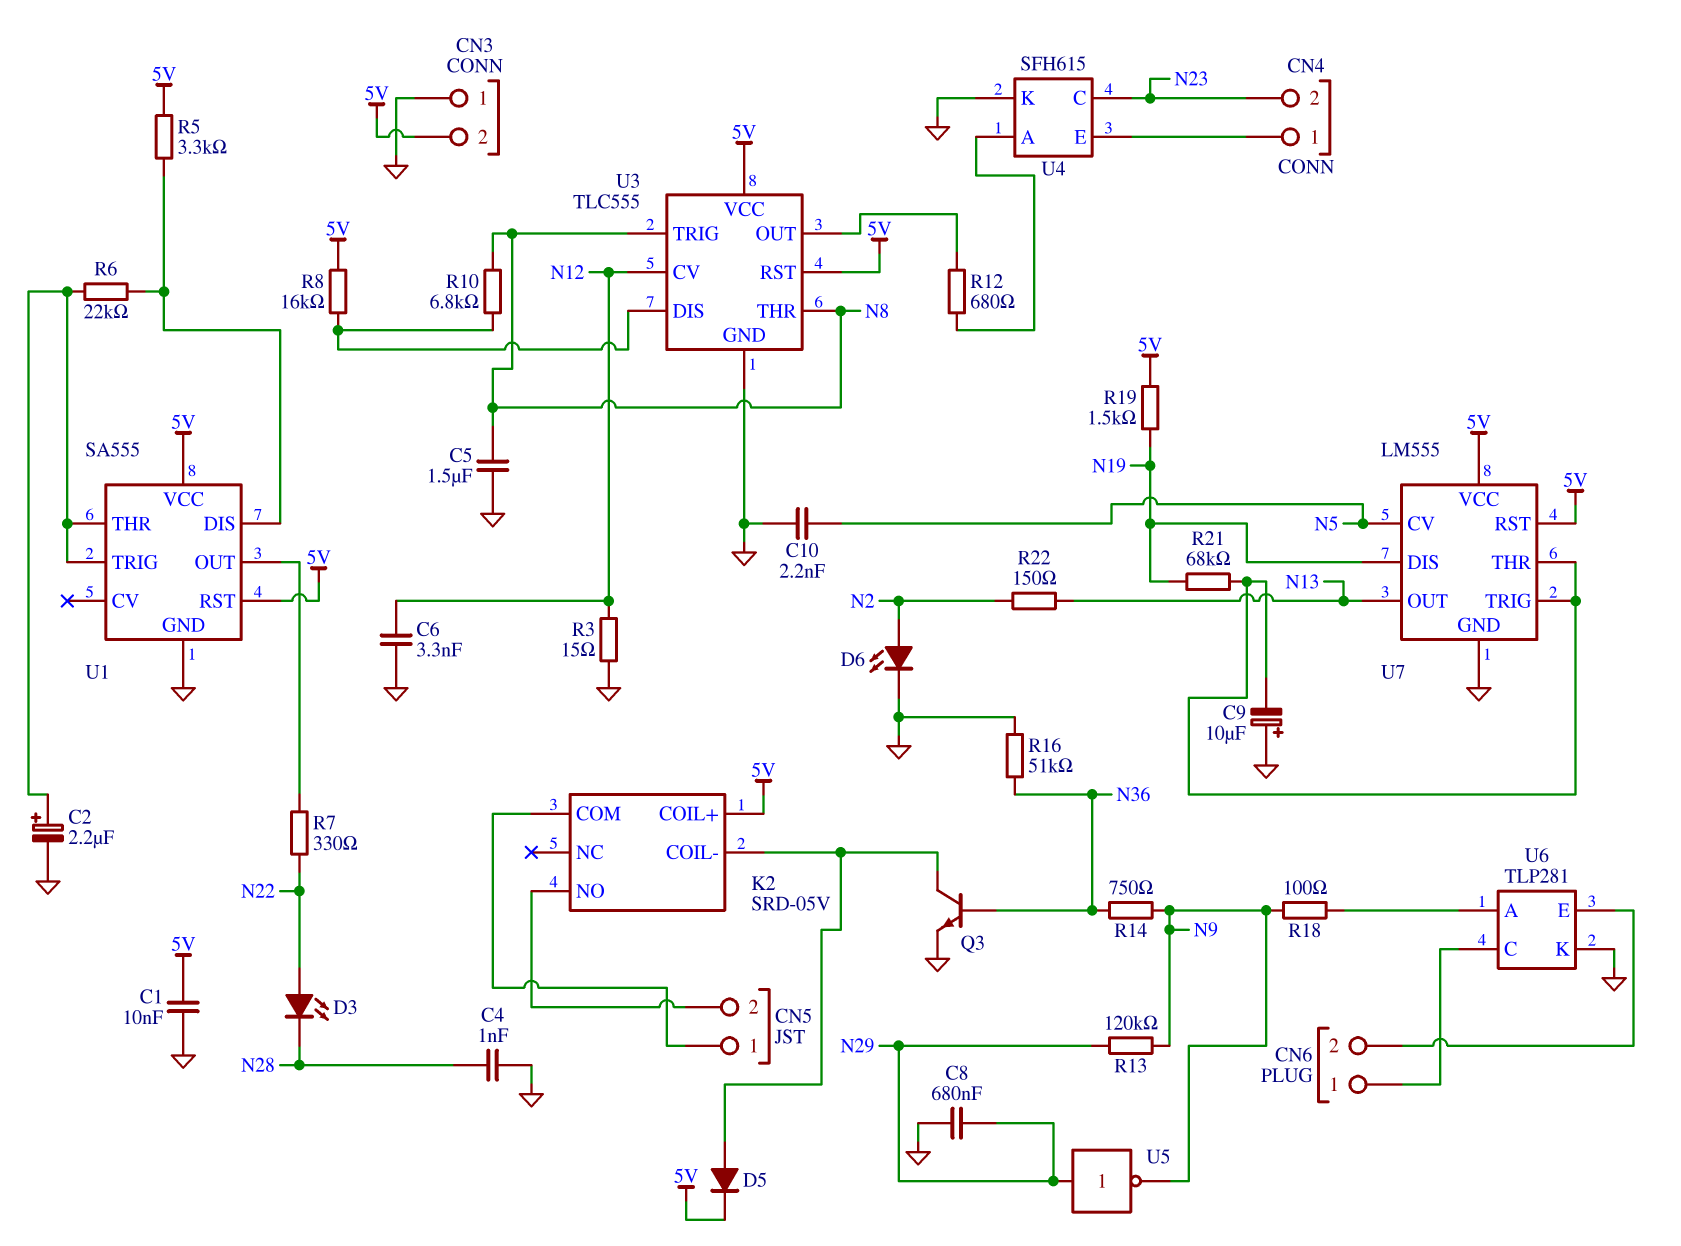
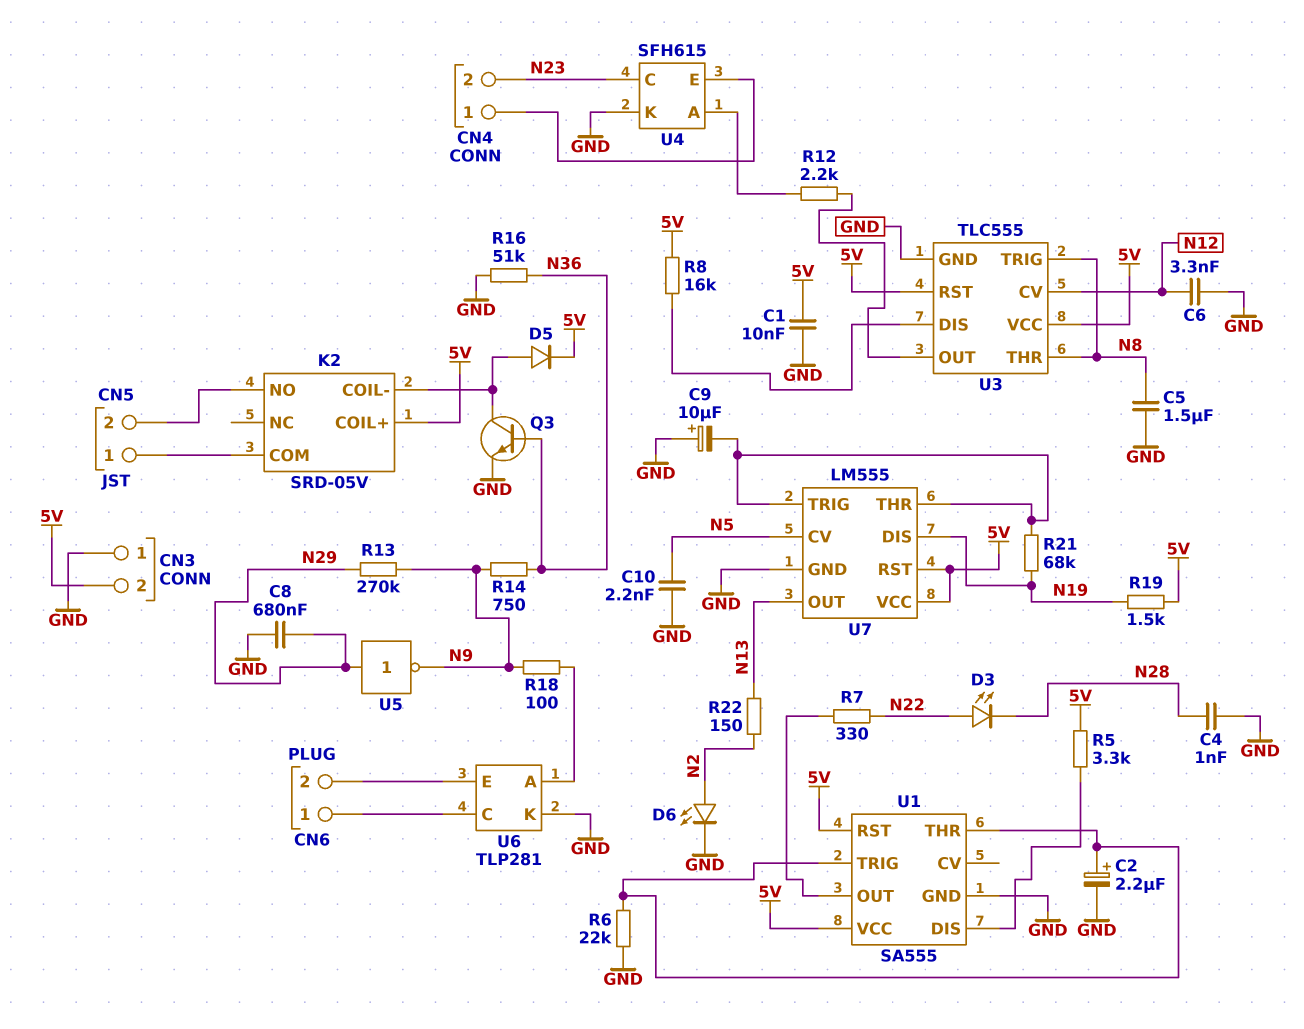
R3: 15 (GND, N12) -> none
R6: 22k (U1/DIS, U1/THR) -> 22k (GND, U1/THR)
R10: 6.8k (N8, U3/DIS) -> none
R12: 680 (U3/OUT, U4/A) -> 2.2k (U3/OUT, U4/A)
R13: 120k (N9, N29) -> 270k (N9, N29)

